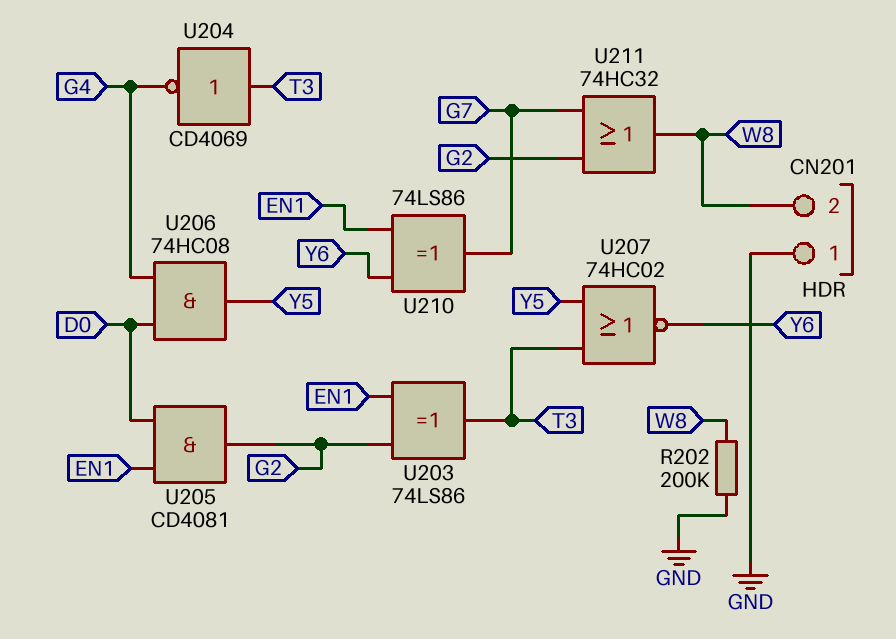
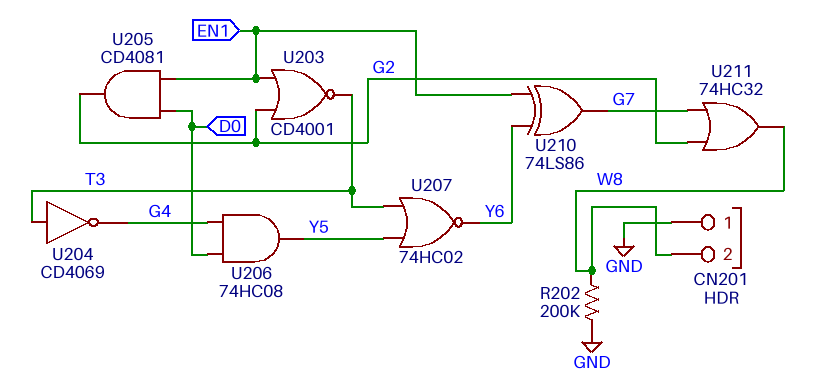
U203: XOR 74LS86 (in EN1, in G2, out T3) -> NOR CD4001 (in EN1, in G2, out T3)

